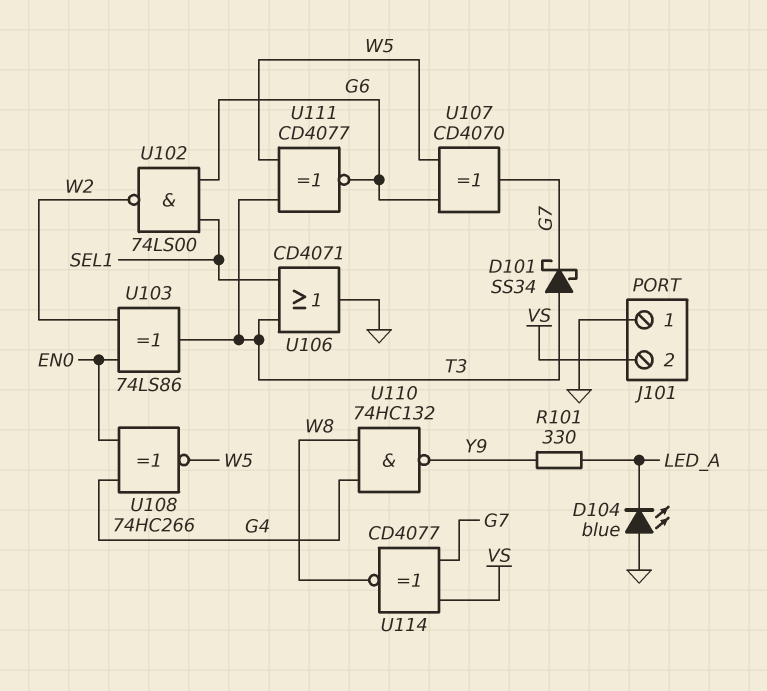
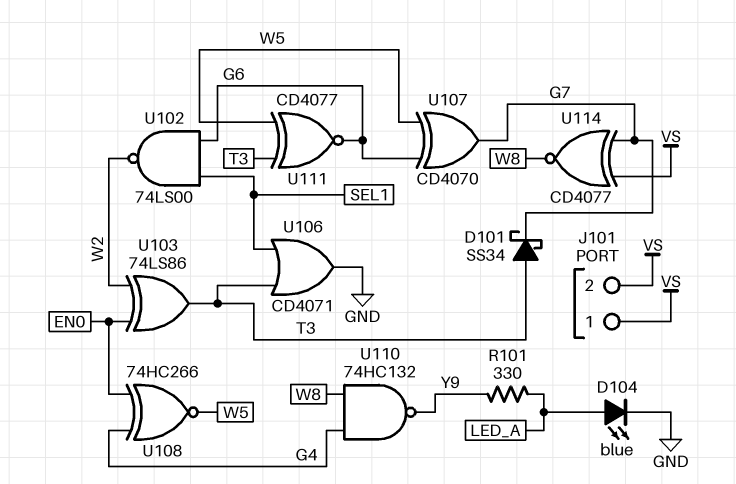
D104: LED blue (A GND, K LED_A) -> LED blue (A LED_A, K GND)
J101 pin 1: GND -> VS

